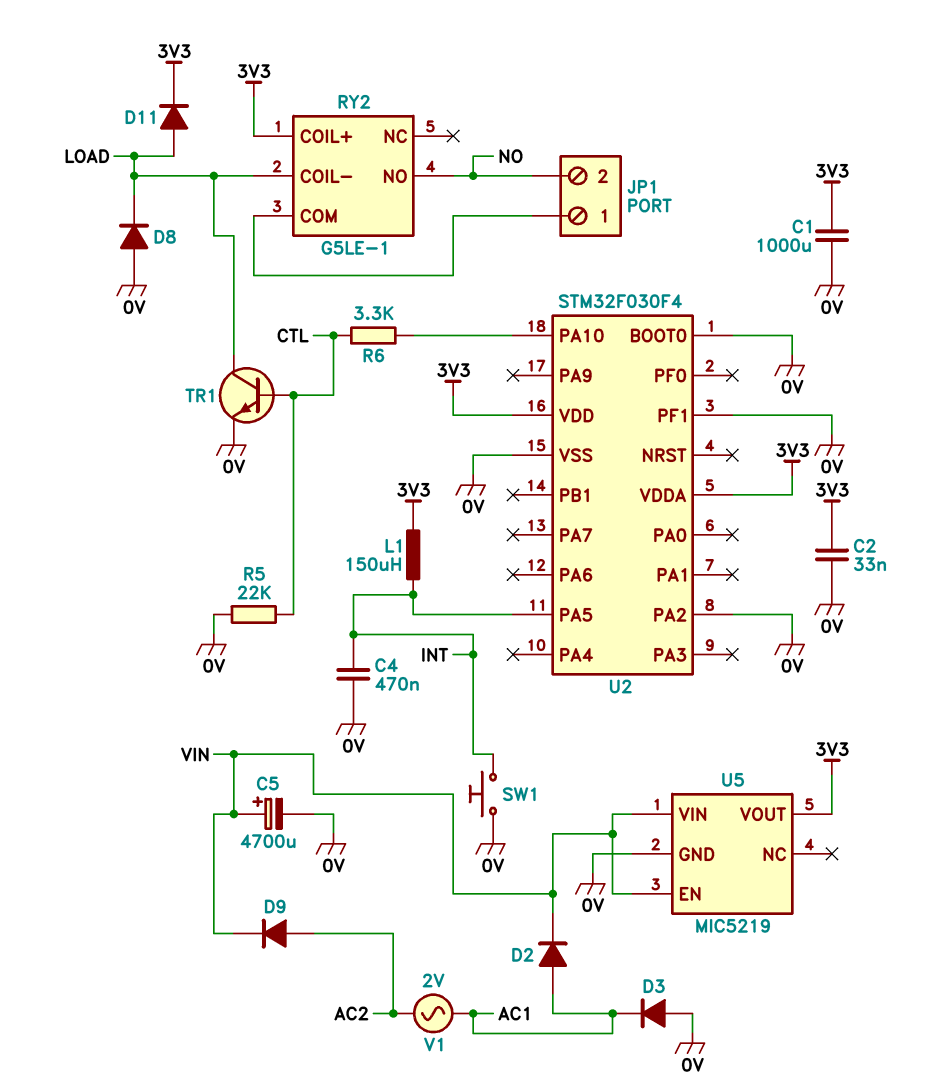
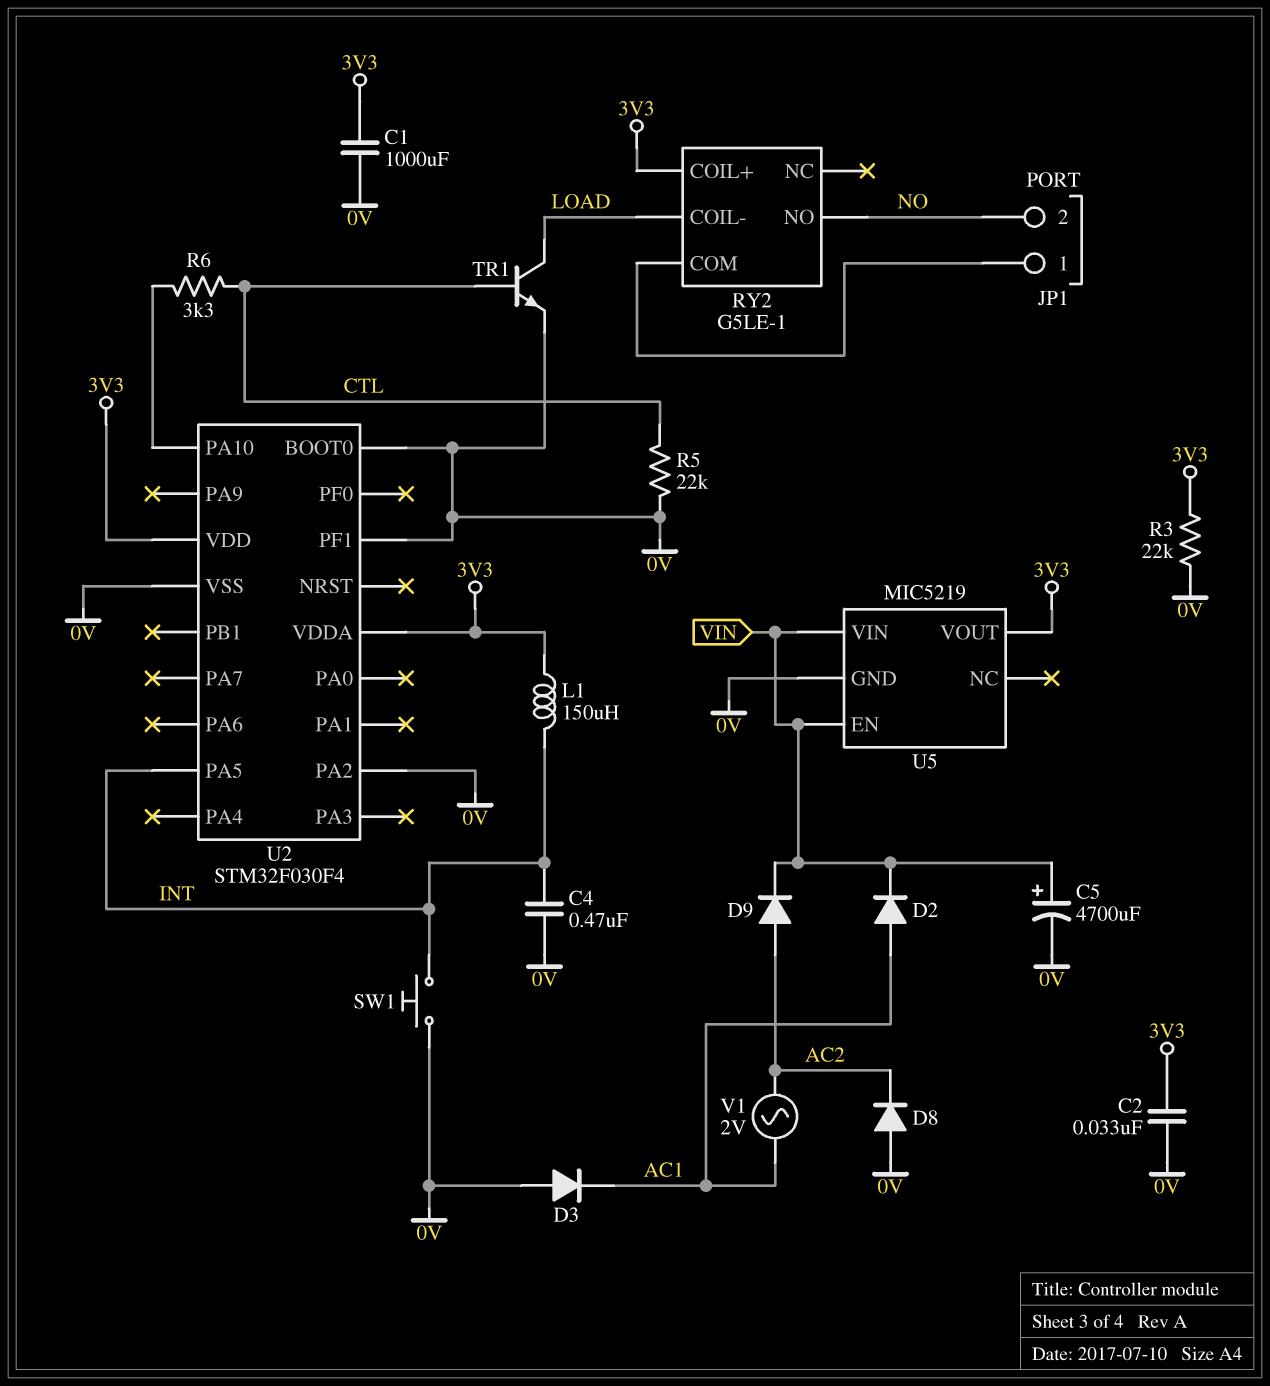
D8: diode (A 0V, K LOAD) -> diode (A 0V, K AC2)
D11: diode (A LOAD, K 3V3) -> none
R3: none -> 22k (0V, 3V3)

